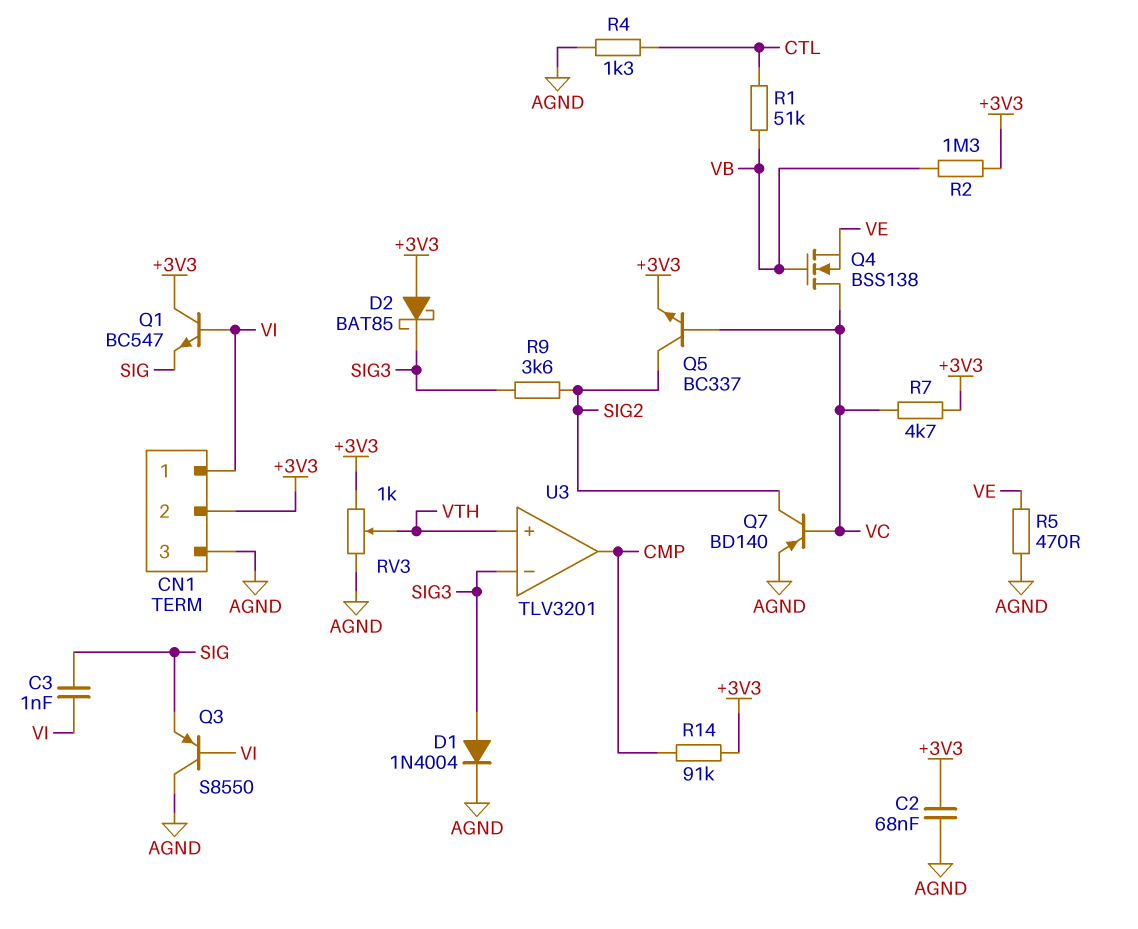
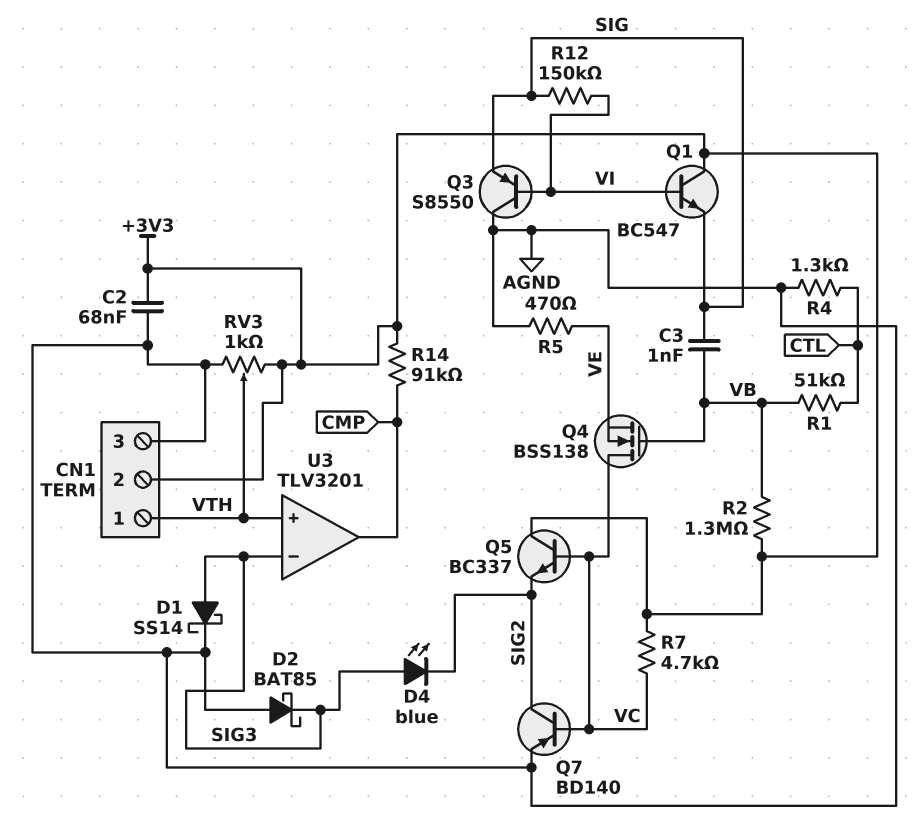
C3: 1nF (SIG, VI) -> 1nF (SIG, VB)
CN1 pin 1: VI -> VTH
D1: diode 1N4004 (A SIG3, K AGND) -> schottky SS14 (A SIG3, K AGND)
D2: schottky BAT85 (A +3V3, K SIG3) -> schottky BAT85 (A AGND, K SIG3)
D4: none -> LED blue (A SIG3, K SIG2)
Q5: NPN BC337 (B VC, C SIG2, E +3V3) -> NPN BC337 (B VC, C +3V3, E SIG2)
R9: 3.6k (SIG2, SIG3) -> none
R12: none -> 150k (SIG, VI)

